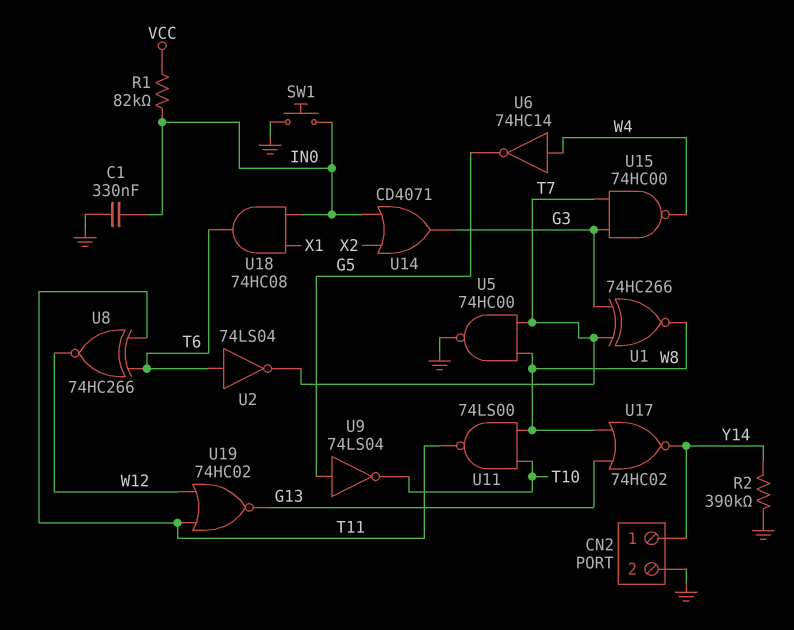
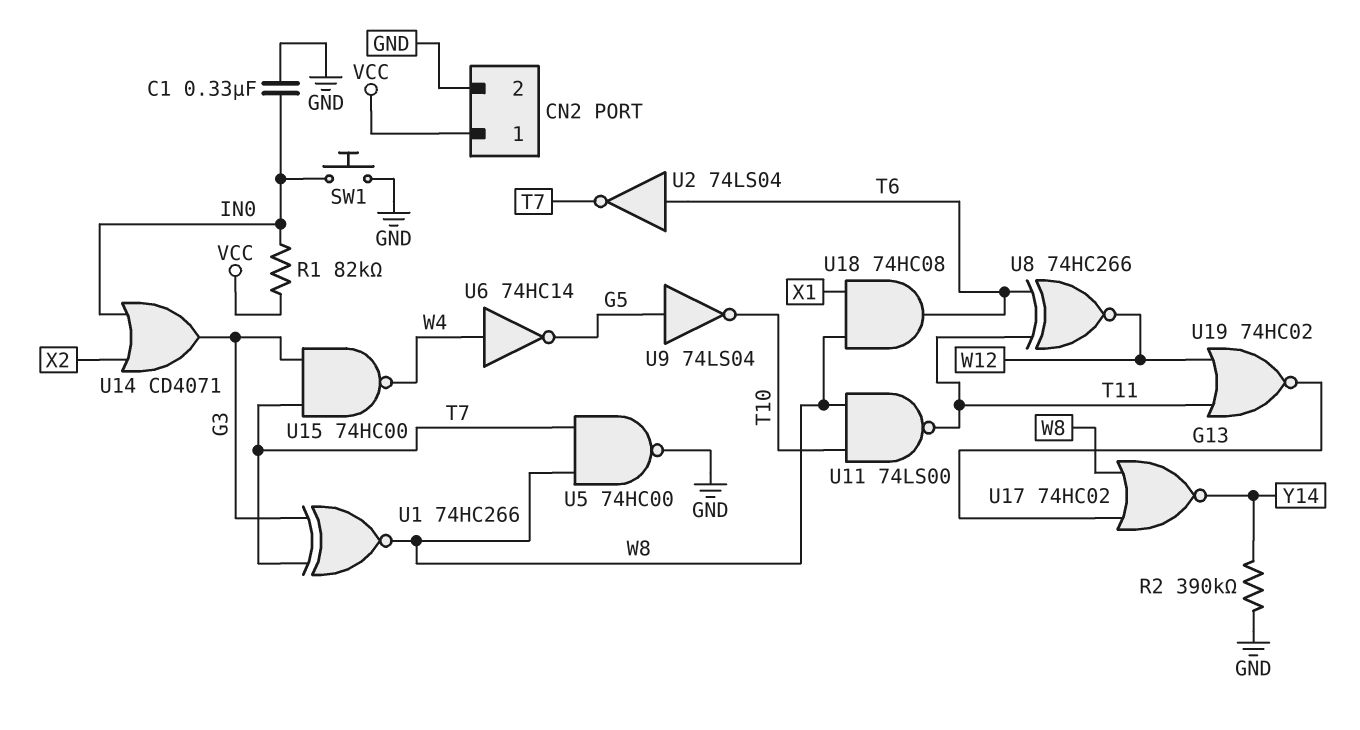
CN2 pin 1: Y14 -> VCC
U18: AND 74HC08 (in IN0, in X1, out T6) -> AND 74HC08 (in W8, in X1, out T6)

